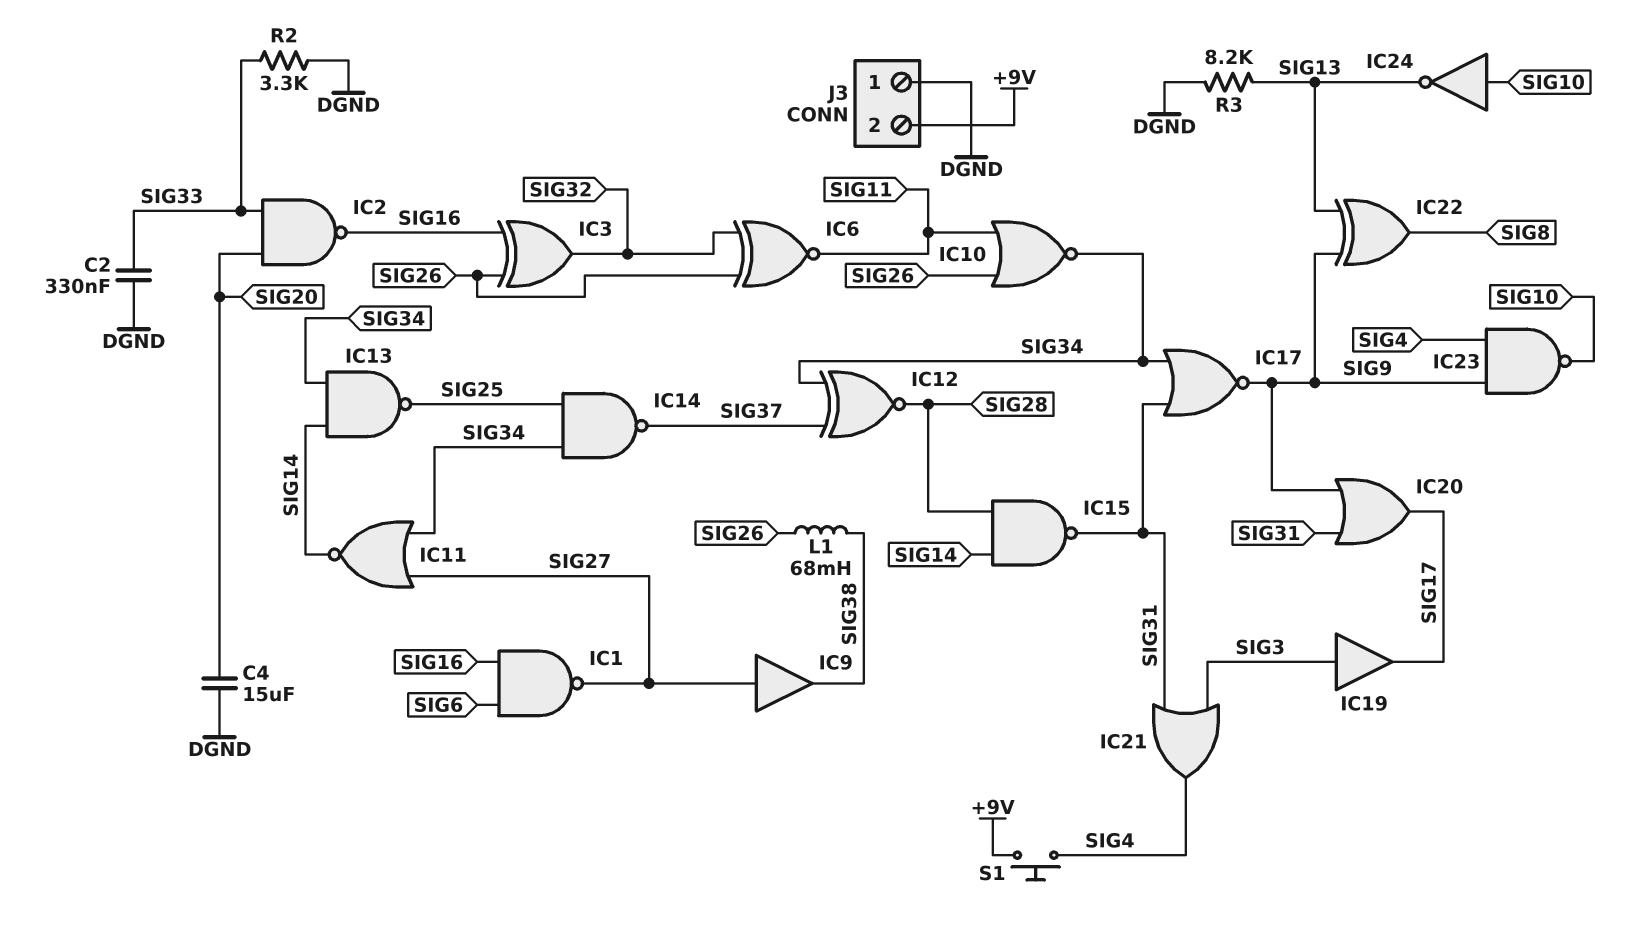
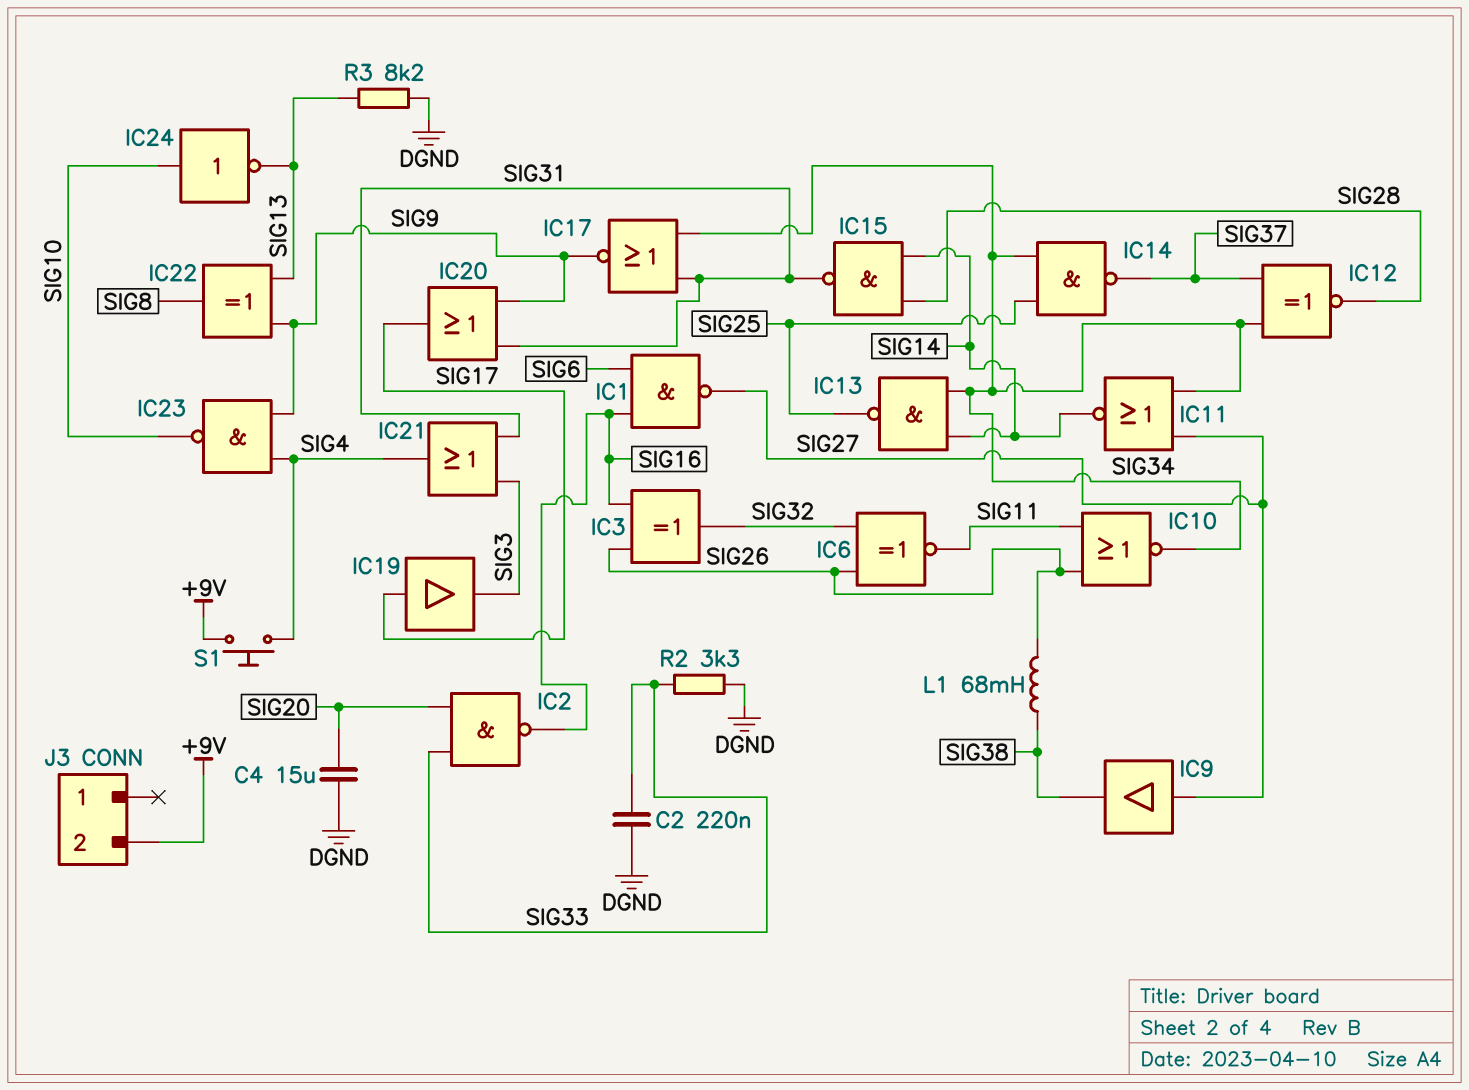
C2: 330nF (DGND, SIG33) -> 220nF (DGND, SIG33)
IC19: buffer (in SIG3, out SIG17) -> buffer (in SIG17, out SIG3)
J3 pin 1: DGND -> none

